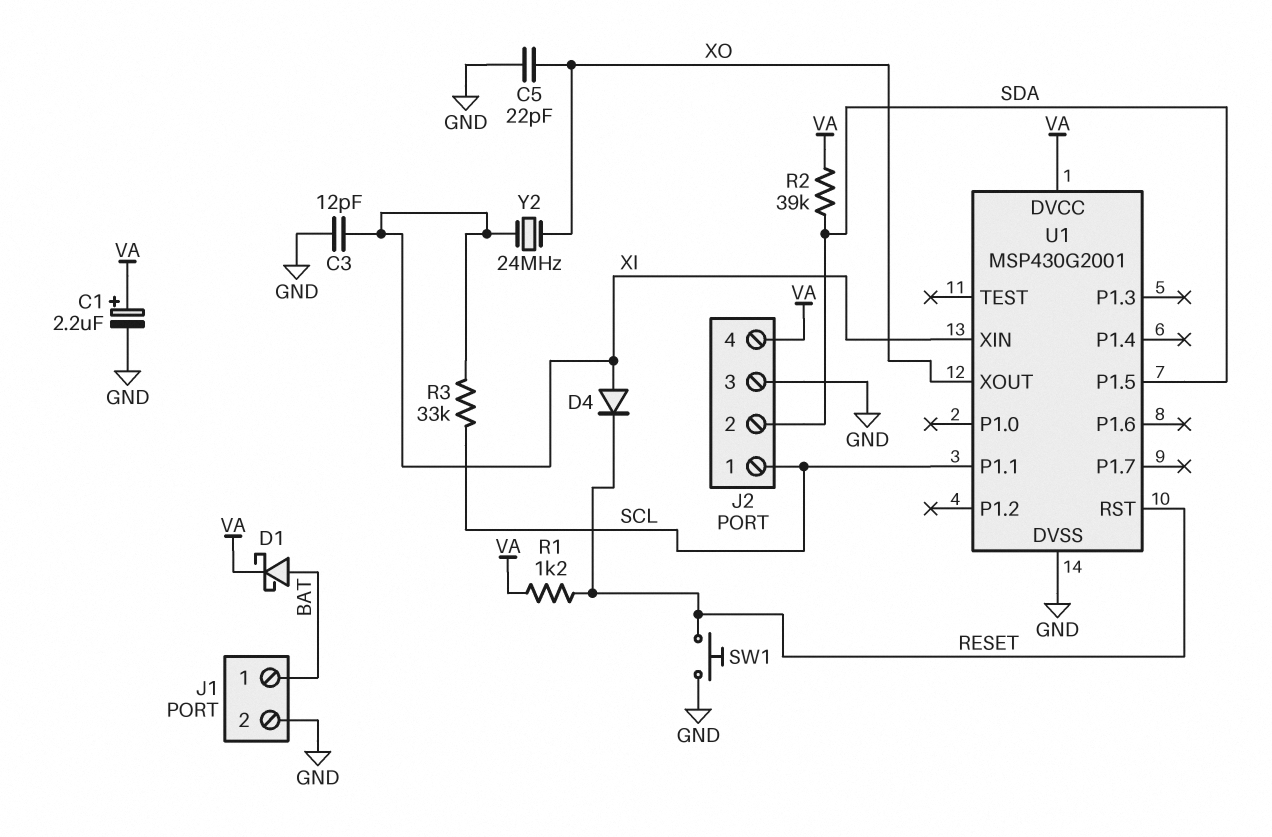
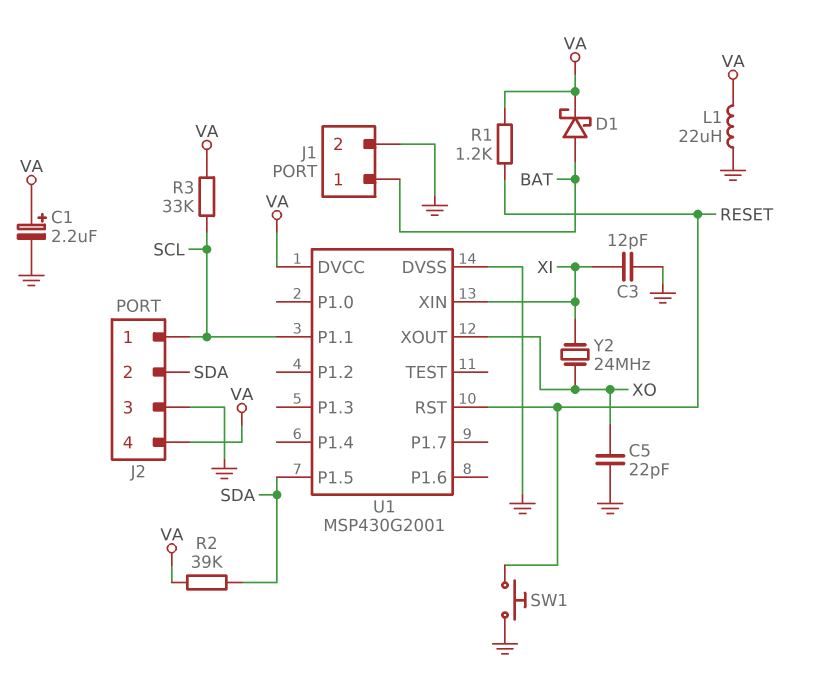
D4: diode (A XI, K RESET) -> none
L1: none -> 22uH (GND, VA)
R3: 33k (SCL, XI) -> 33k (SCL, VA)

